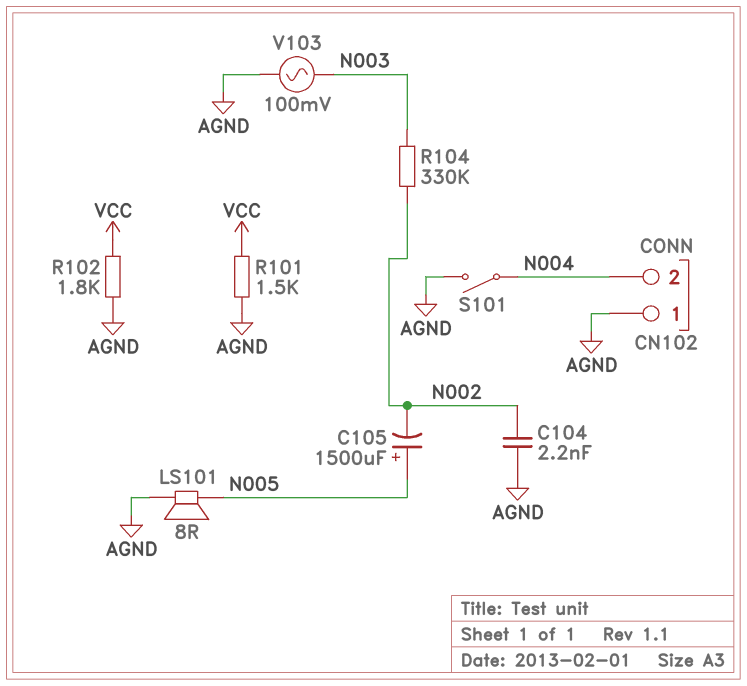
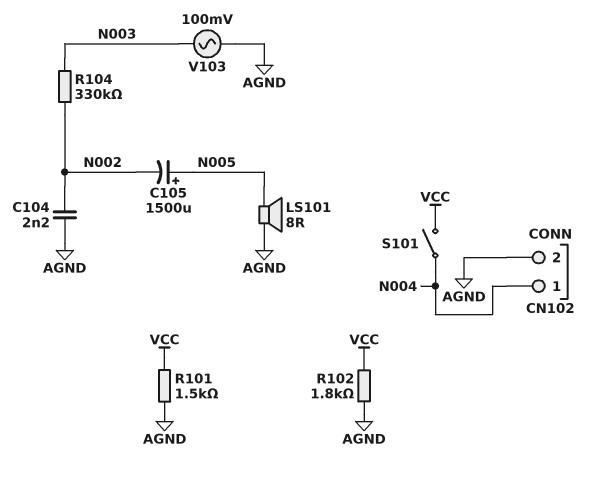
CN102 pin 1: AGND -> N004
CN102 pin 2: N004 -> AGND
S101: switch (AGND, N004) -> switch (N004, VCC)

